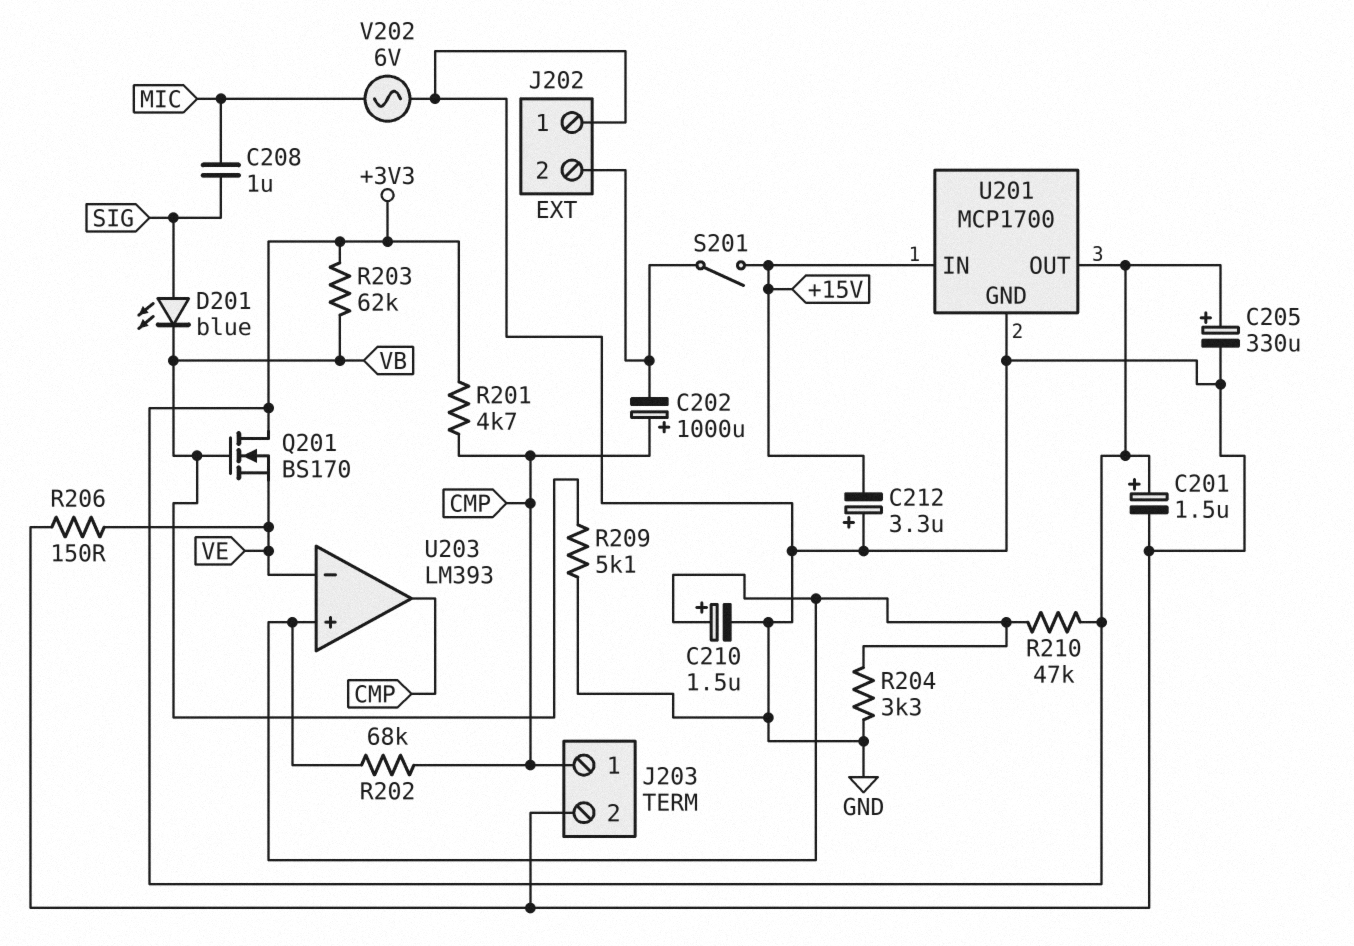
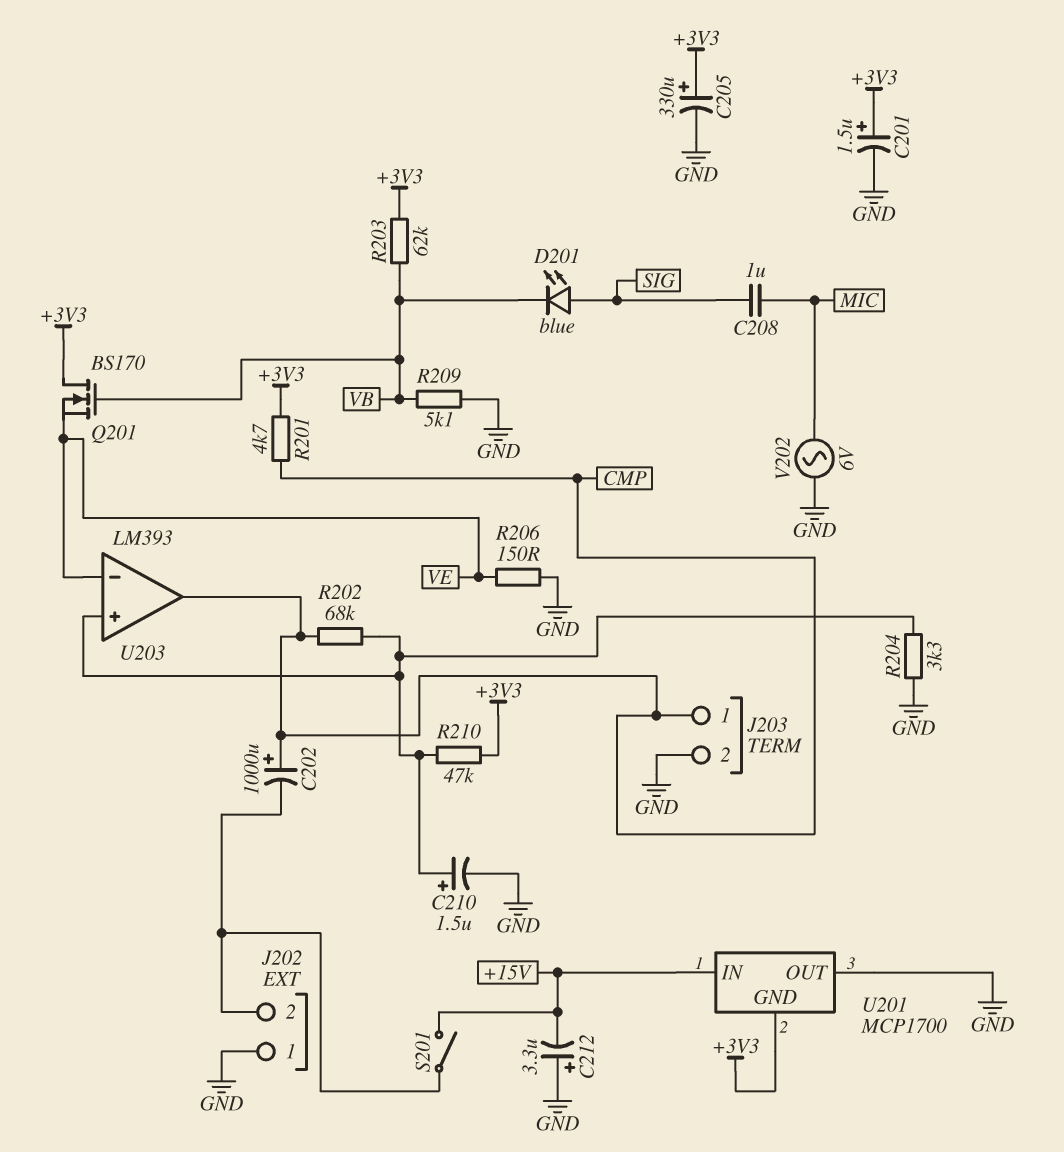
U201 pin GND: GND -> +3V3
U201 pin OUT: +3V3 -> GND

